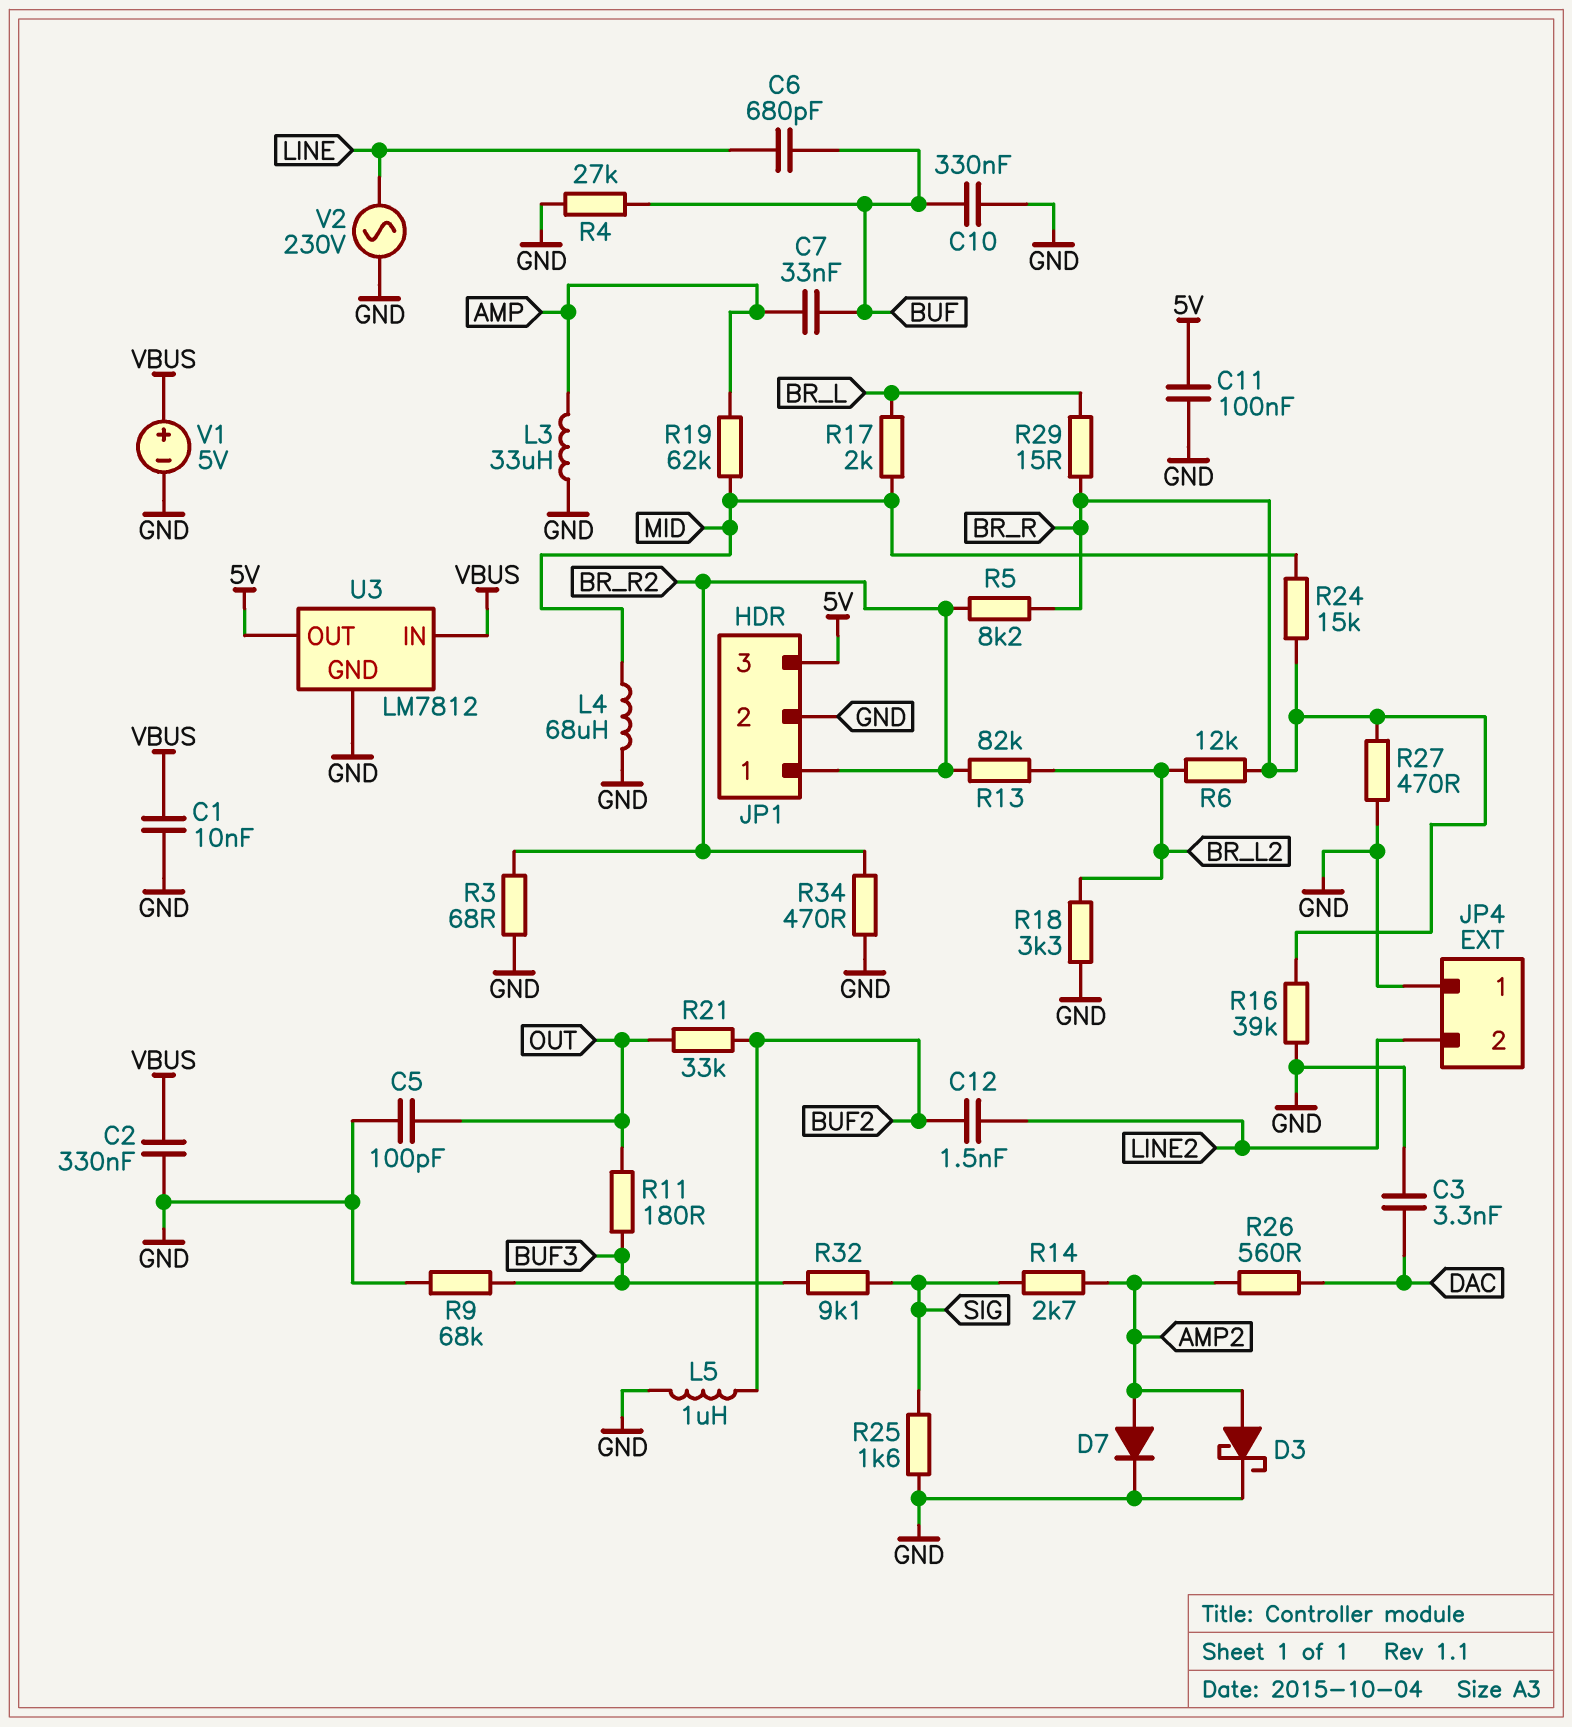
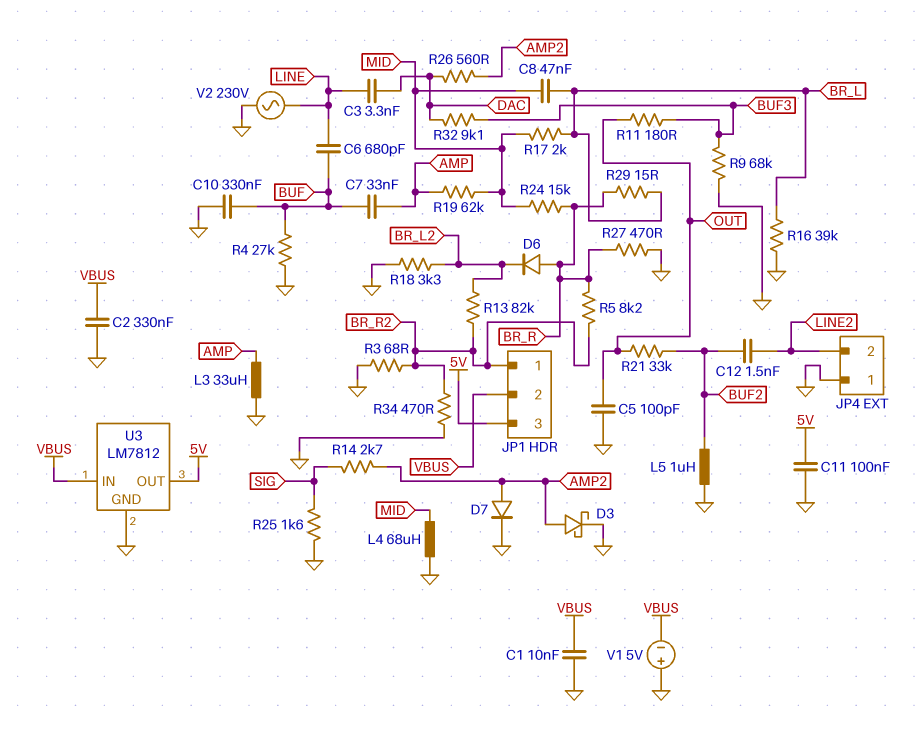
C3: 3.3nF (DAC, GND) -> 3.3nF (DAC, LINE)
C8: none -> 47nF (BR_L, MID)
D6: none -> diode (A BR_R, K BR_L2)
JP1 pin 2: GND -> VBUS
R6: 12k (BR_L2, BR_R) -> none
R16: 39k (BR_R, GND) -> 39k (BR_L, GND)
R32: 9.1k (BUF3, SIG) -> 9.1k (BUF3, DAC)
V1: 5V (plus VBUS, minus GND) -> 5V (plus GND, minus VBUS)

